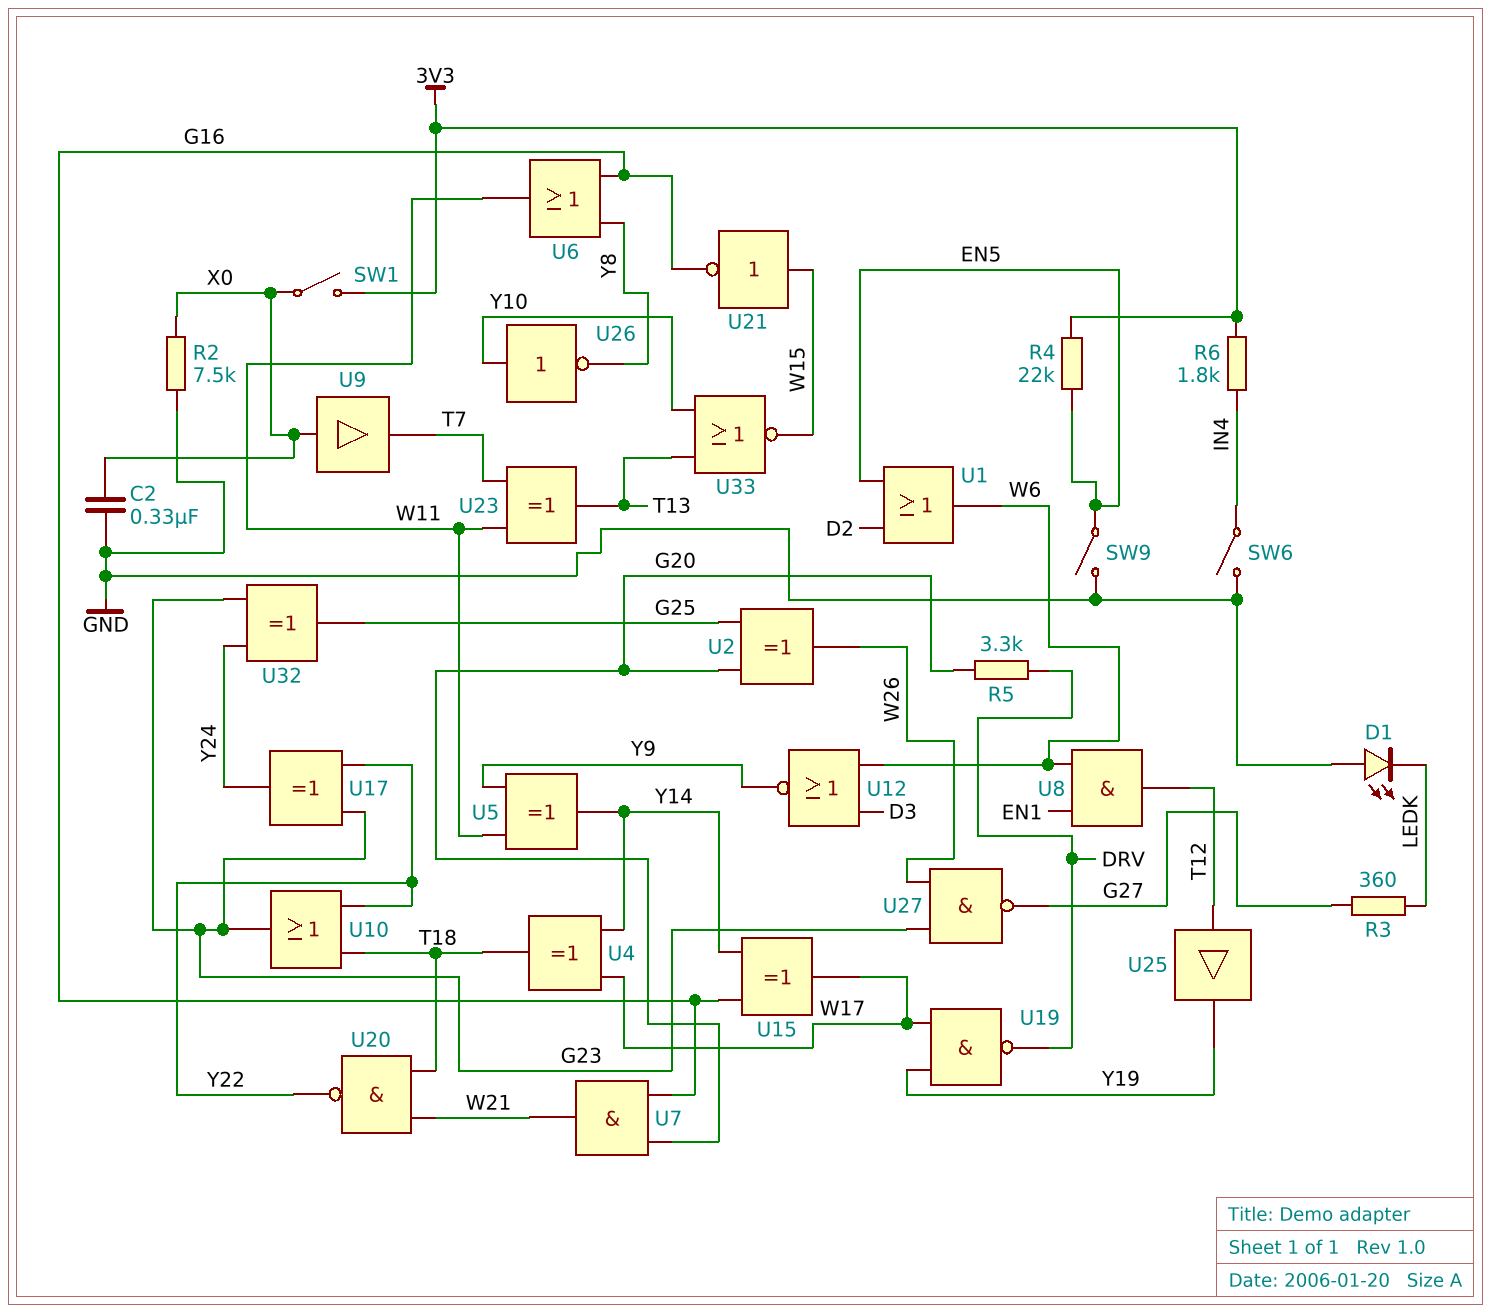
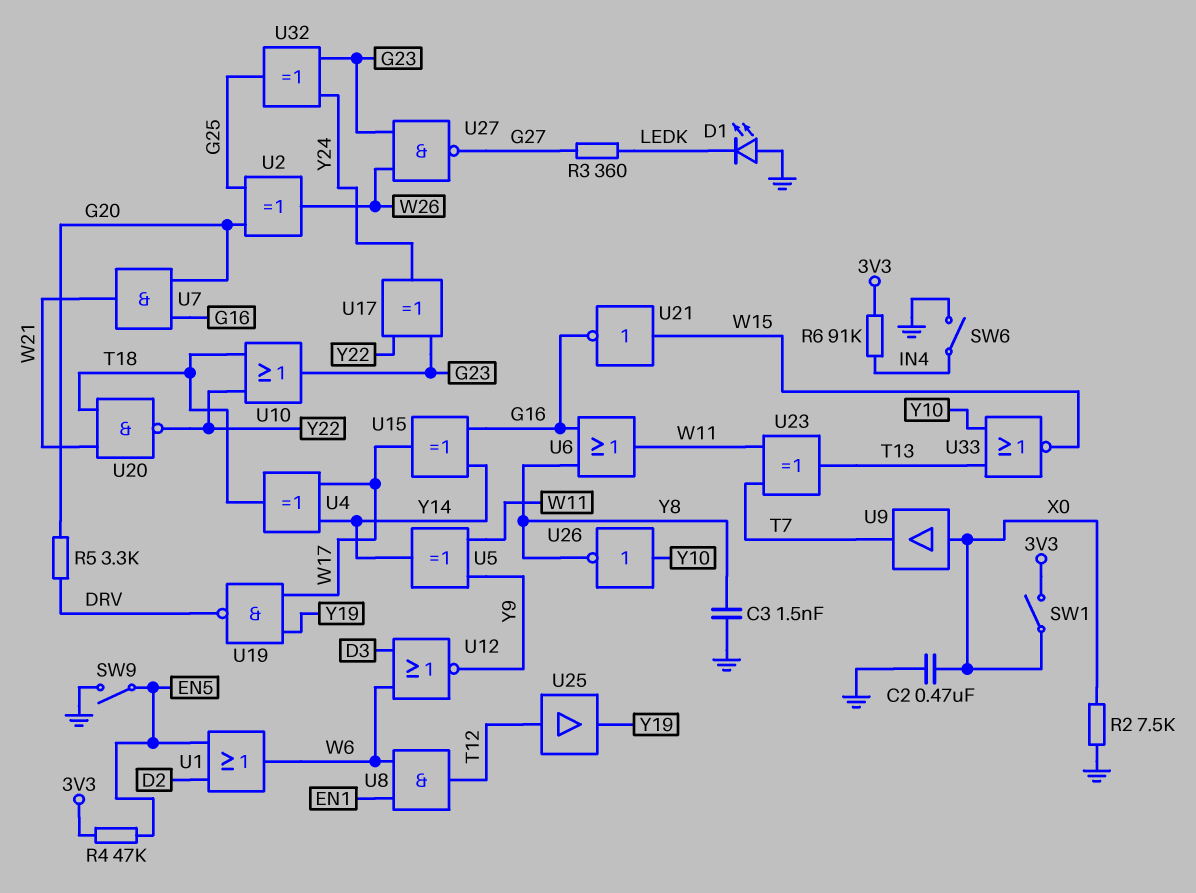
C2: 330nF (GND, X0) -> 470nF (GND, X0)
C3: none -> 1.5nF (GND, Y8)
R4: 22k (3V3, EN5) -> 47k (3V3, EN5)
R6: 1.8k (3V3, IN4) -> 91k (3V3, IN4)

